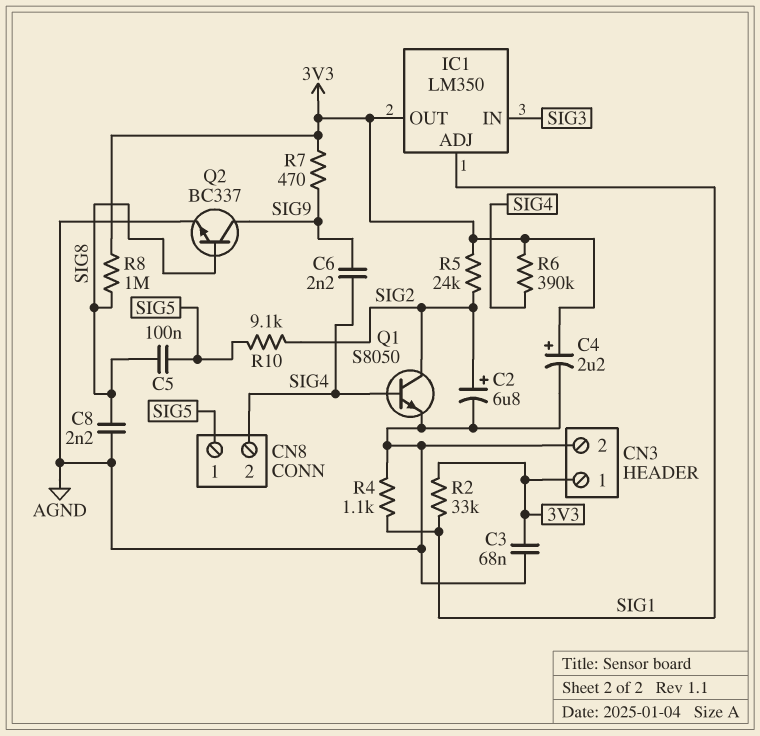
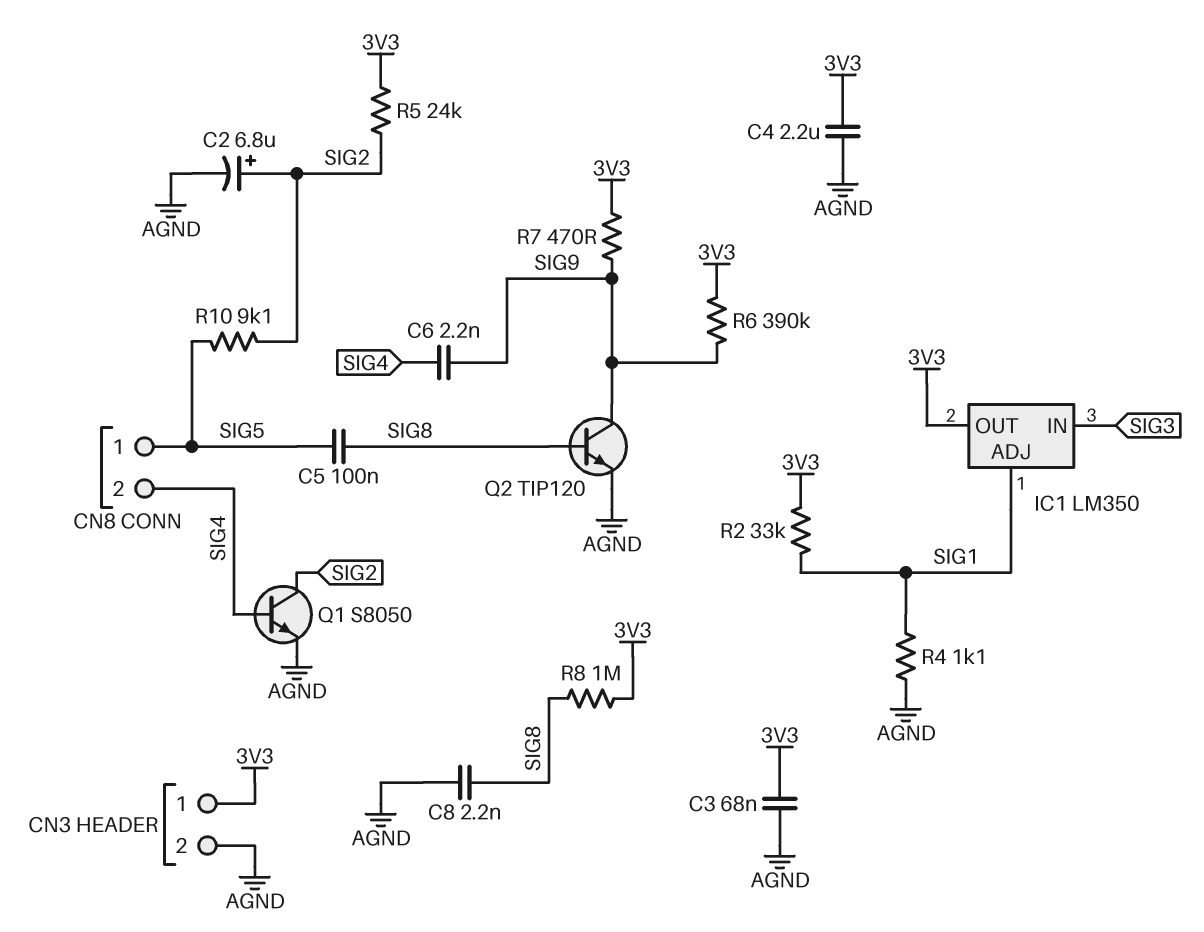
C4: 2.2uF (plus 3V3, minus AGND) -> 2.2uF (3V3, AGND)
Q2: NPN BC337 (B SIG8, C SIG9, E AGND) -> NPN TIP120 (B SIG8, C SIG9, E AGND)
R6: 390k (3V3, SIG4) -> 390k (3V3, SIG9)

